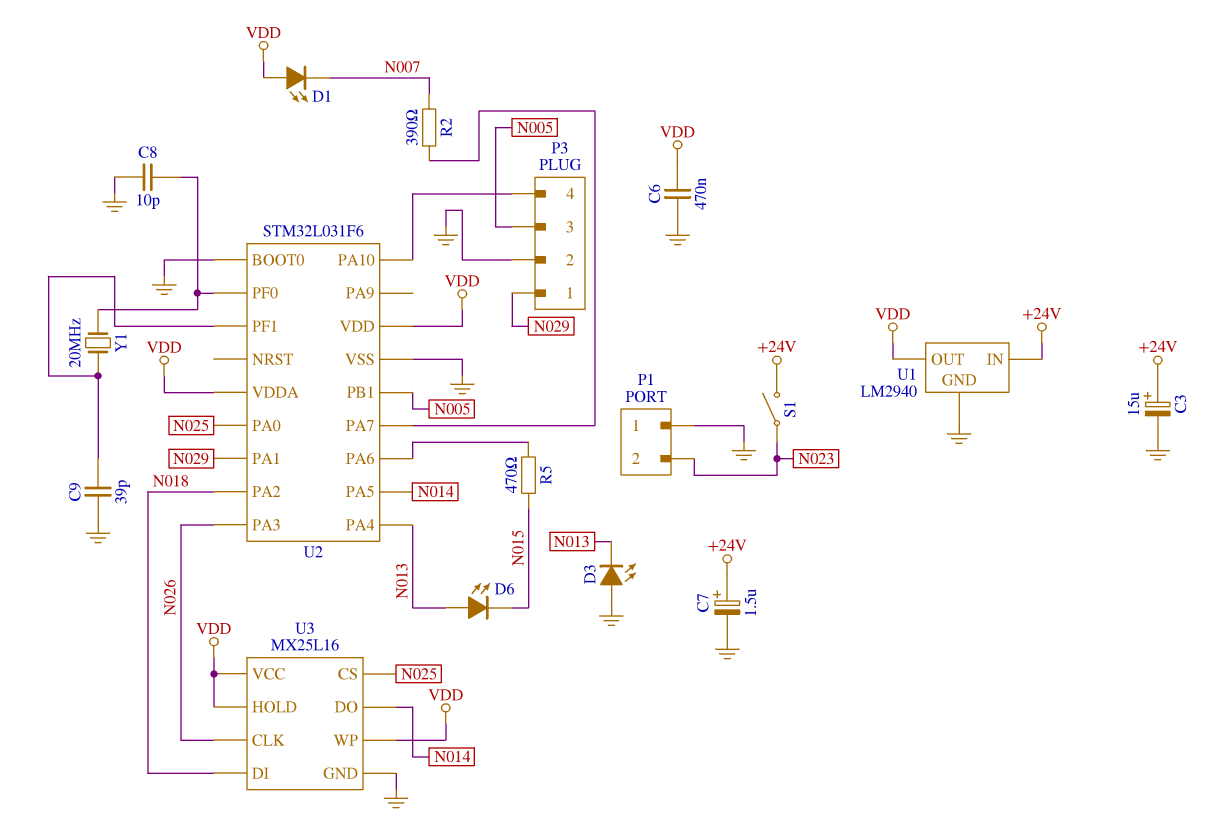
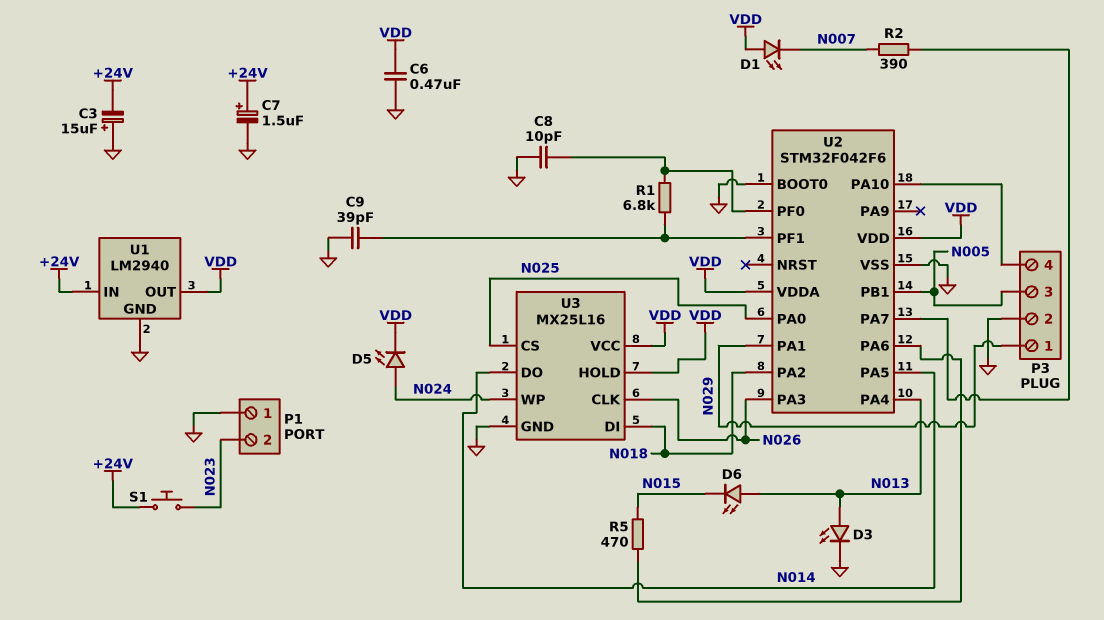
C3: 15uF (plus +24V, minus GND) -> 15uF (plus GND, minus +24V)
D3: LED (A GND, K N013) -> LED (A N013, K GND)
D5: none -> LED (A N024, K VDD)
R1: none -> 6.8k (U2/PF0, U2/PF1)
S1: switch (+24V, N023) -> button (+24V, N023)
U2: STM32L031F6 -> STM32F042F6
U3 pin WP: VDD -> N024
Y1: 20MHz (U2/PF0, U2/PF1) -> none

